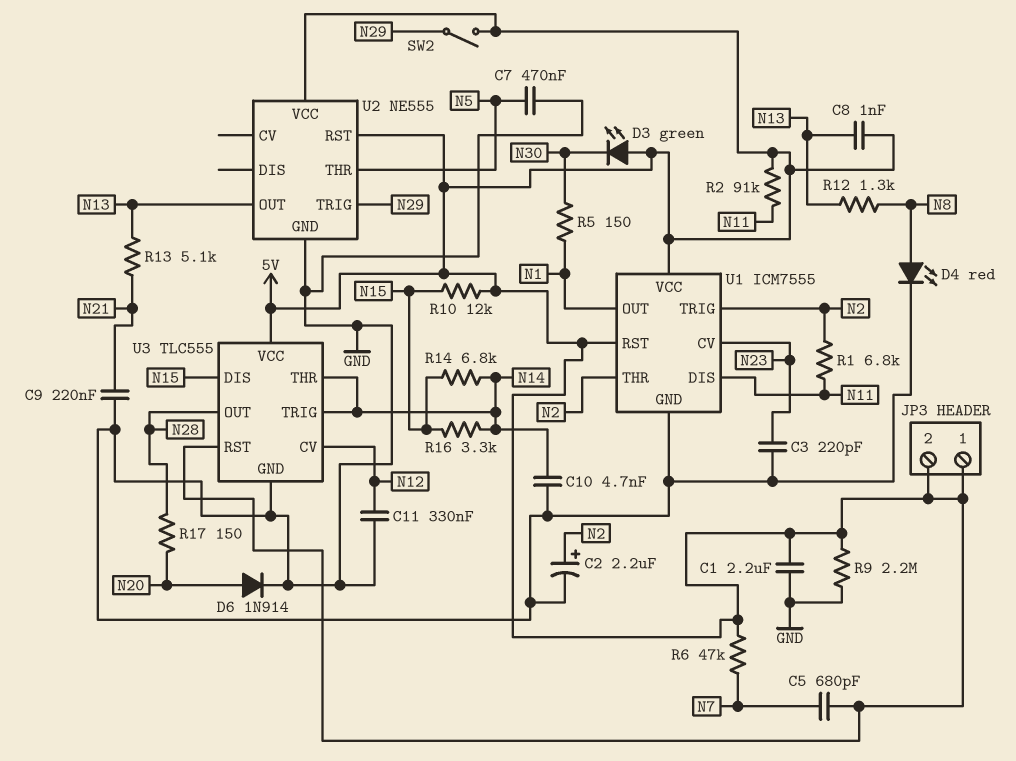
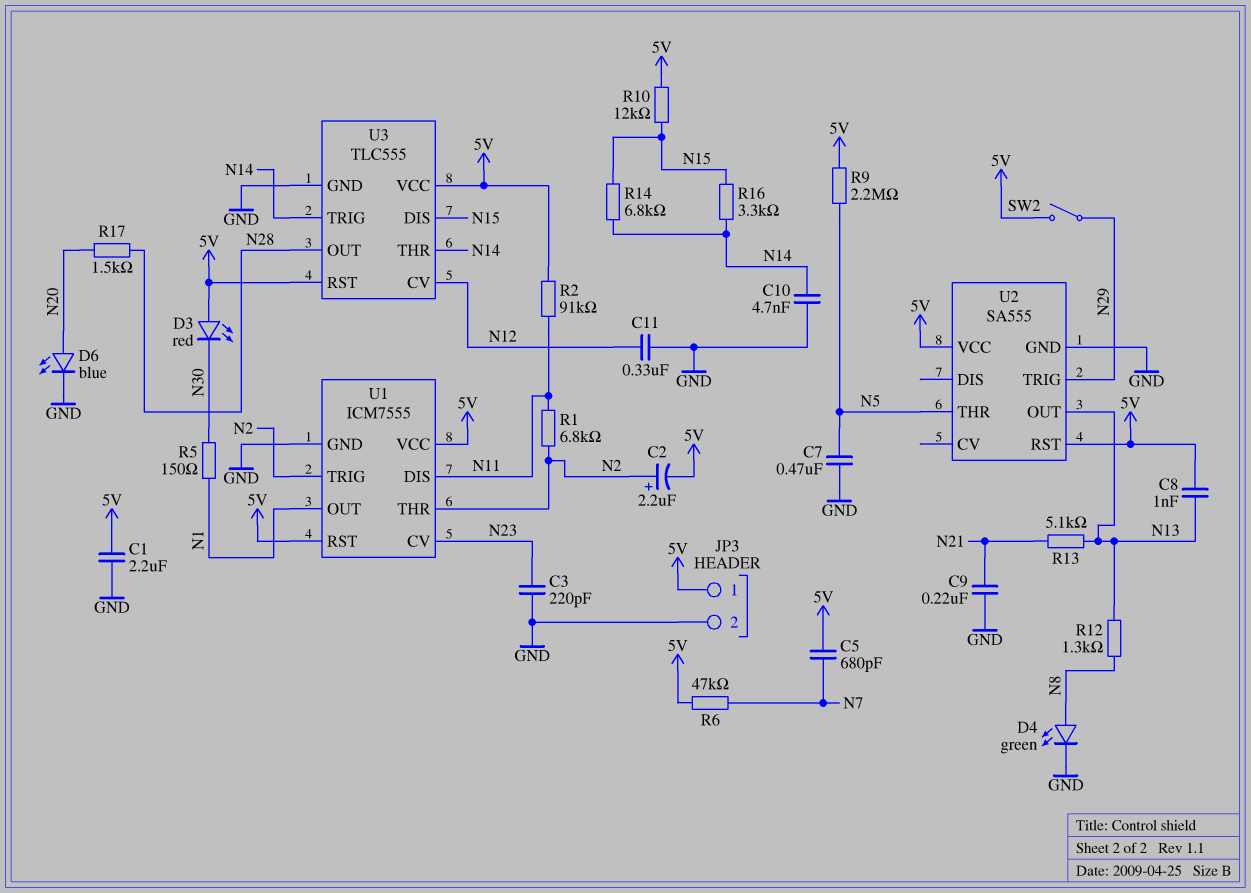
C2: 2.2uF (plus N2, minus GND) -> 2.2uF (plus N2, minus 5V)
D3: LED green (A 5V, K N30) -> LED red (A 5V, K N30)
D4: LED red (A N8, K GND) -> LED green (A N8, K GND)
D6: diode 1N914 (A N20, K GND) -> LED blue (A N20, K GND)
JP3 pin 2: 5V -> GND
R9: 2.2M (5V, GND) -> 2.2M (5V, N5)
R17: 150 (N20, N28) -> 1.5k (N20, N28)
U2: NE555 -> SA555

